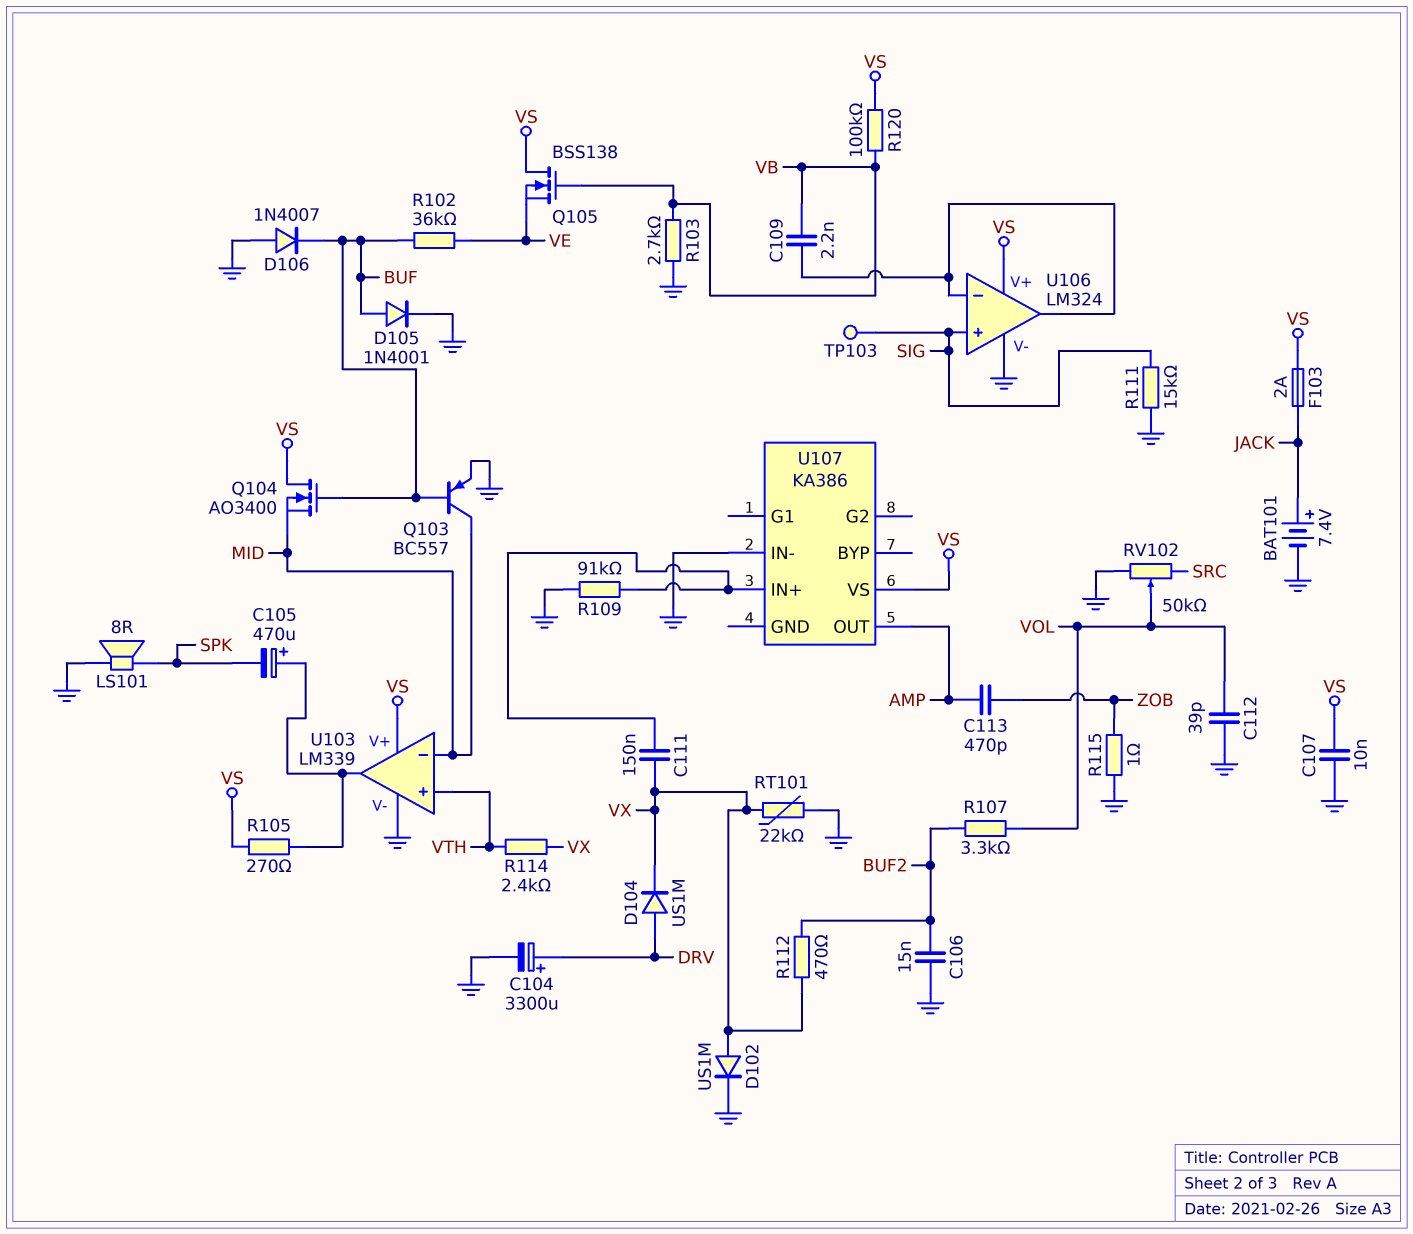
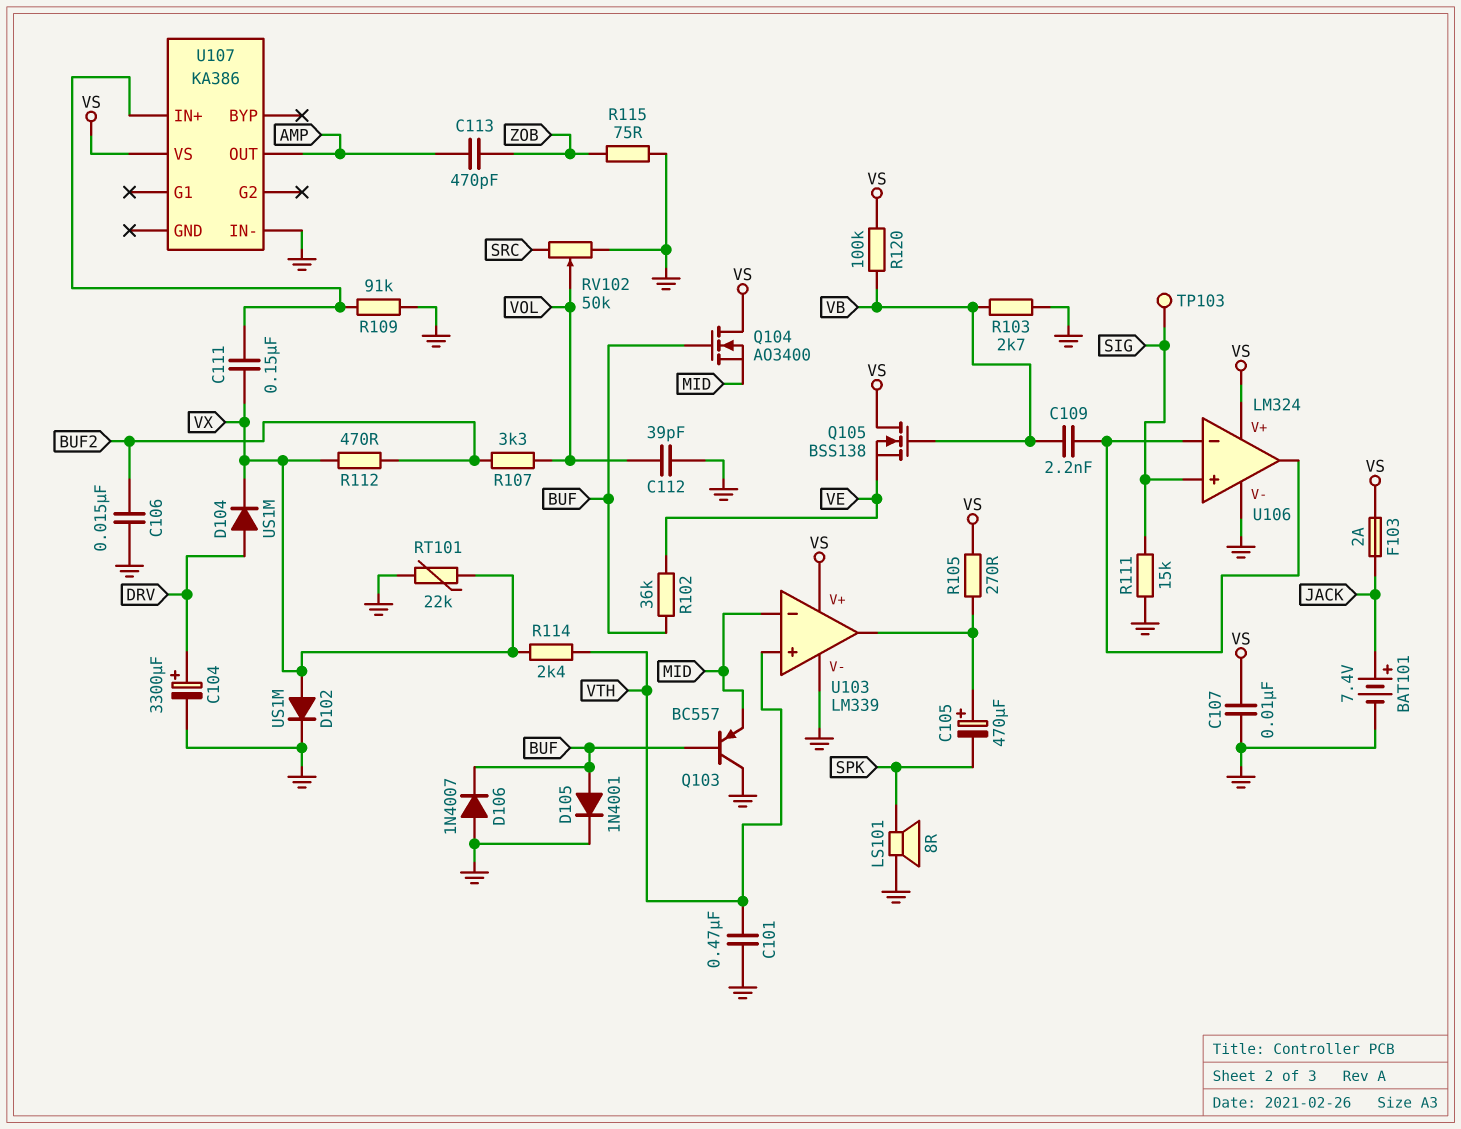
C101: none -> 470nF (GND, VTH)
Q103: PNP BC557 (B BUF, C MID, E GND) -> PNP BC557 (B BUF, C GND, E MID)
R115: 1 (GND, ZOB) -> 75 (GND, ZOB)

